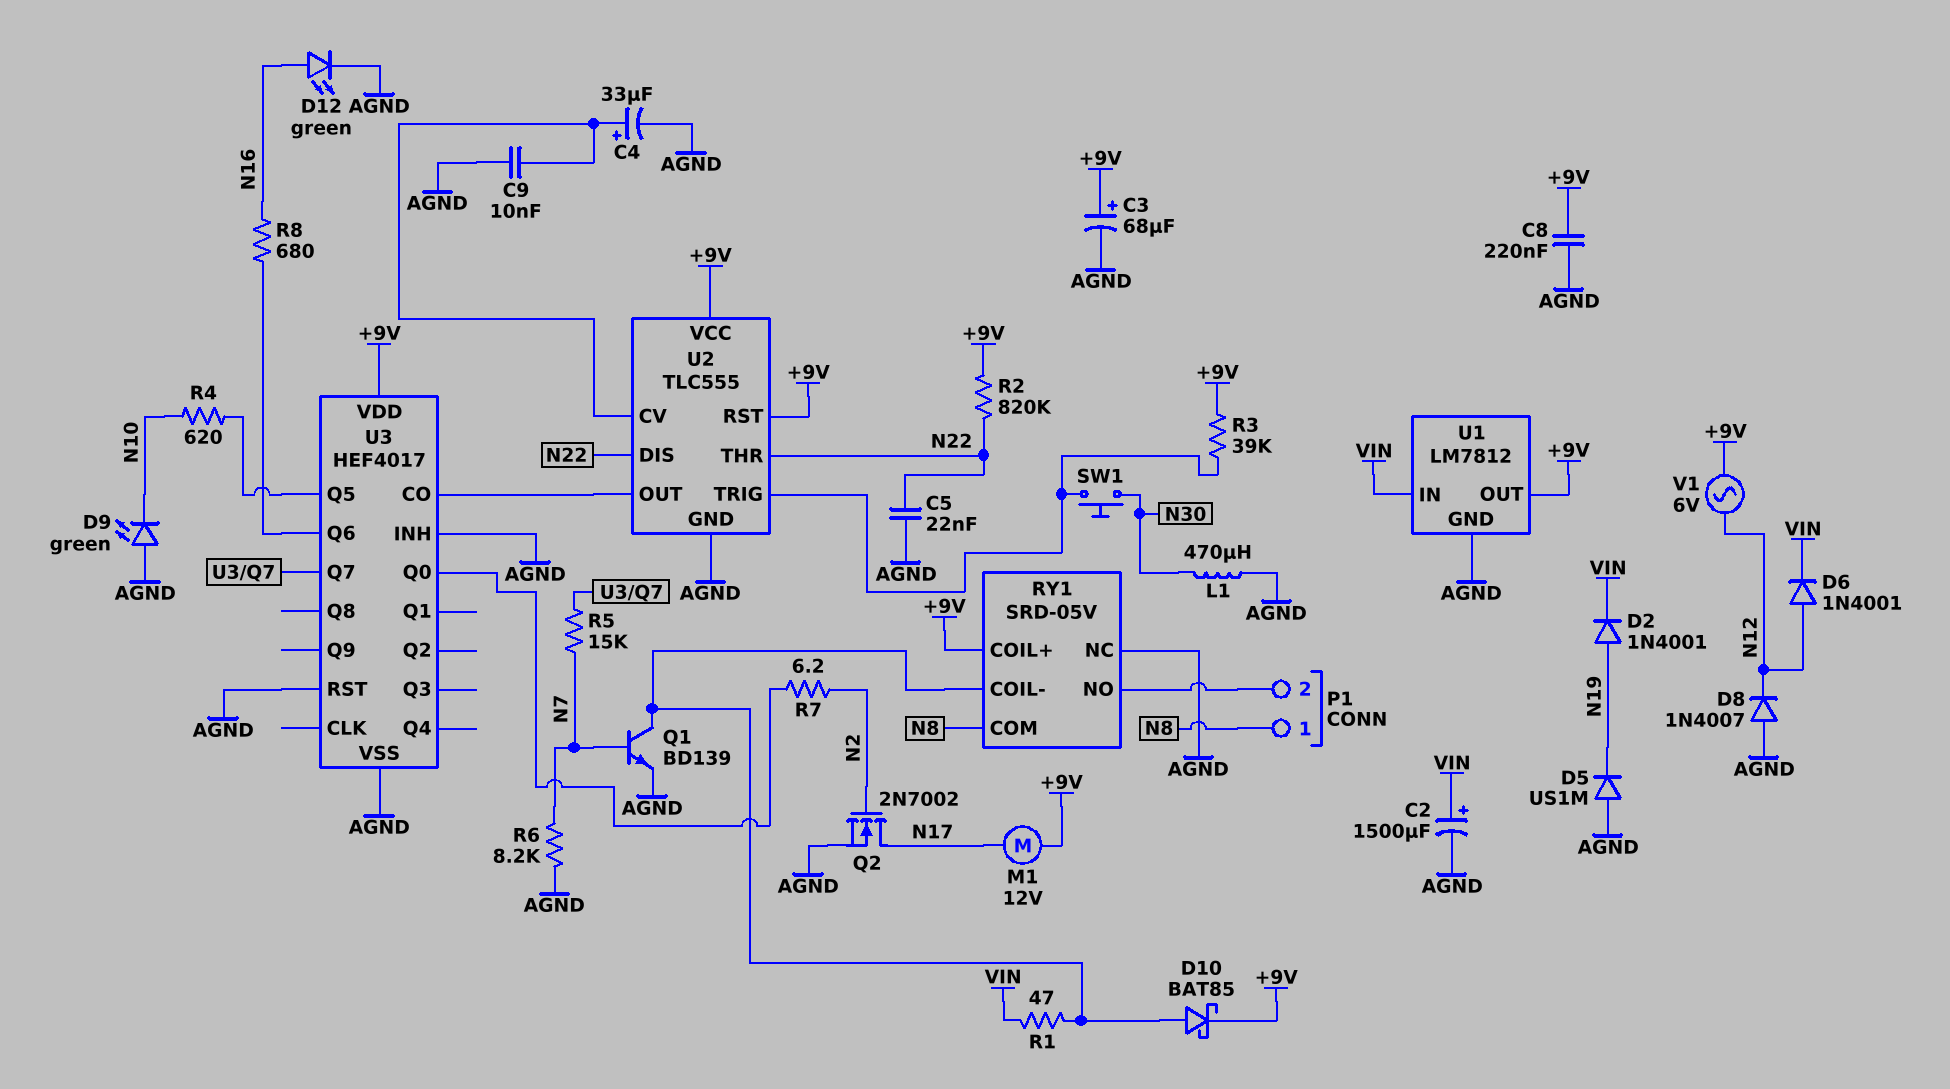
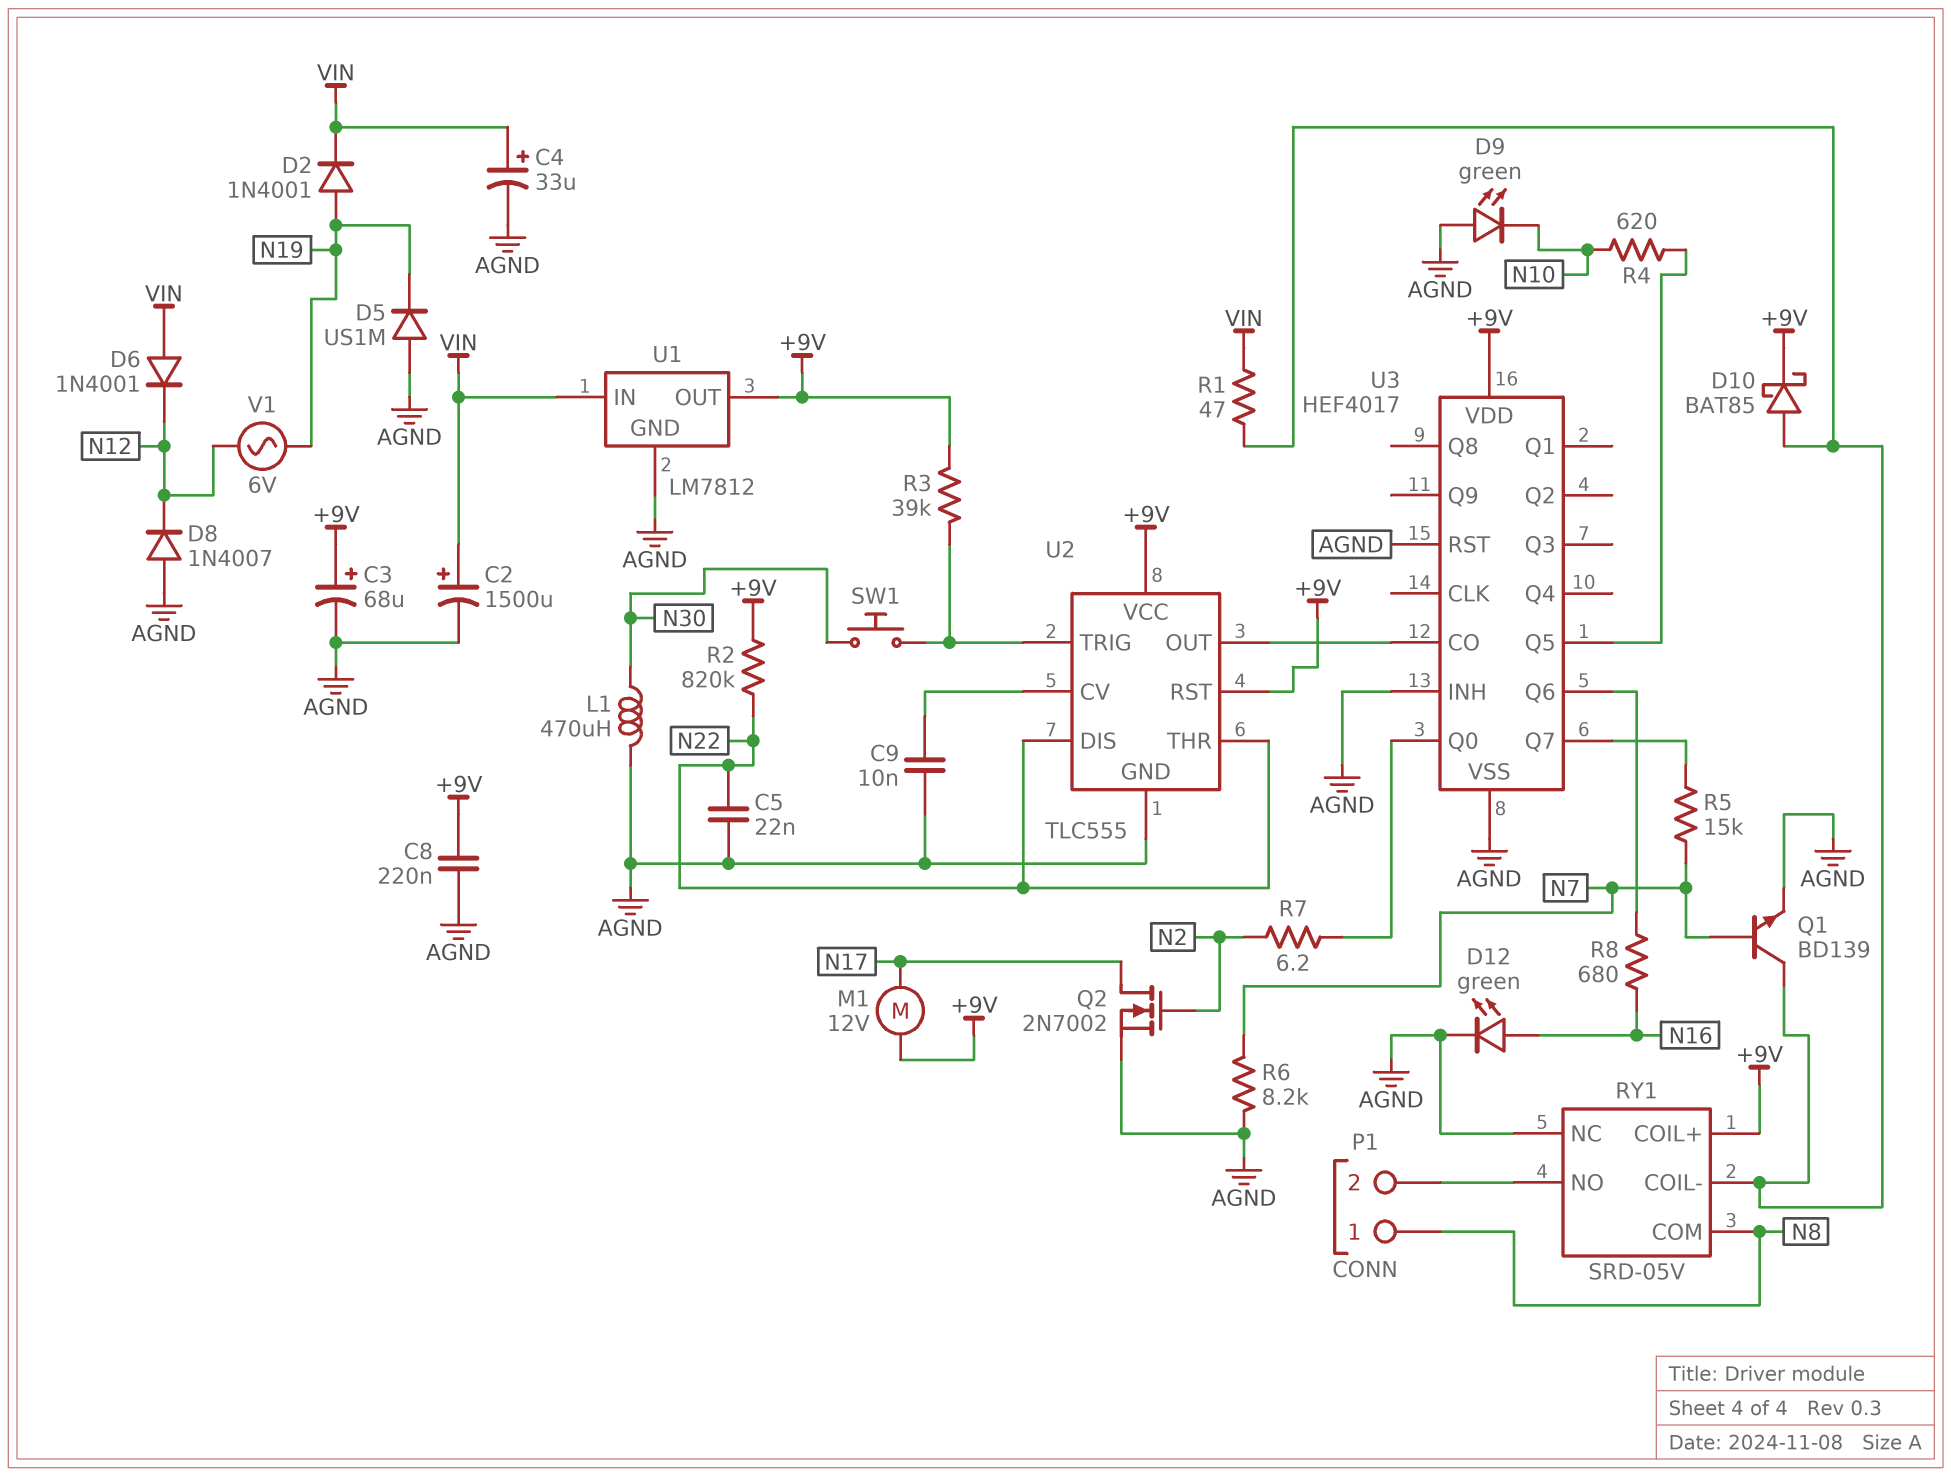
C4: 33uF (plus U2/CV, minus AGND) -> 33uF (plus VIN, minus AGND)
D6: diode 1N4001 (A N12, K VIN) -> diode 1N4001 (A VIN, K N12)
V1: AC 6V (+9V, N12) -> AC 6V (N12, N19)

